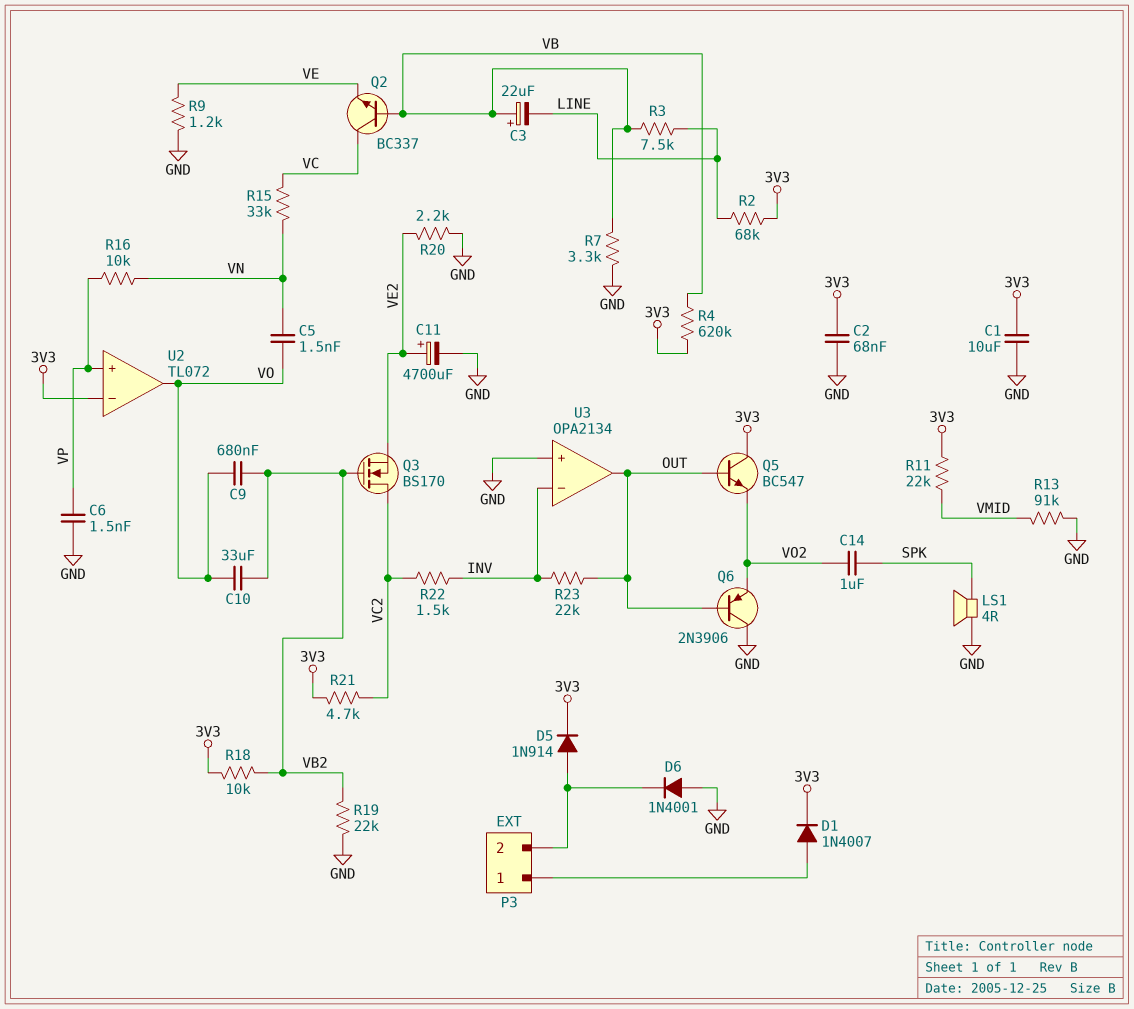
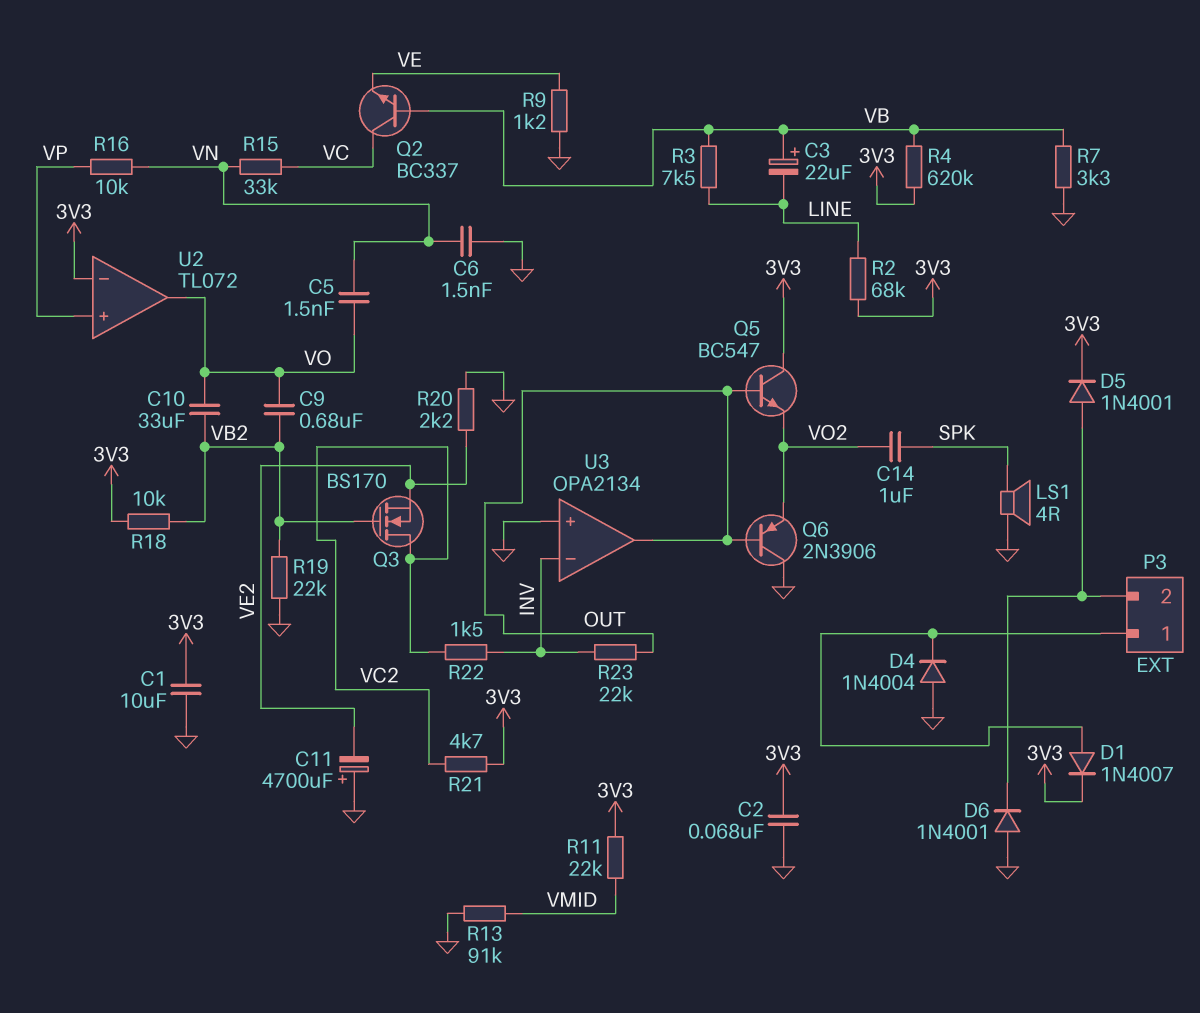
C6: 1.5nF (GND, VP) -> 1.5nF (GND, VN)
C11: 4700uF (plus VE2, minus GND) -> 4700uF (plus GND, minus VE2)
D4: none -> diode 1N4004 (A GND, K P3/1)
D5: diode 1N914 (A P3/2, K 3V3) -> diode 1N4001 (A P3/2, K 3V3)

